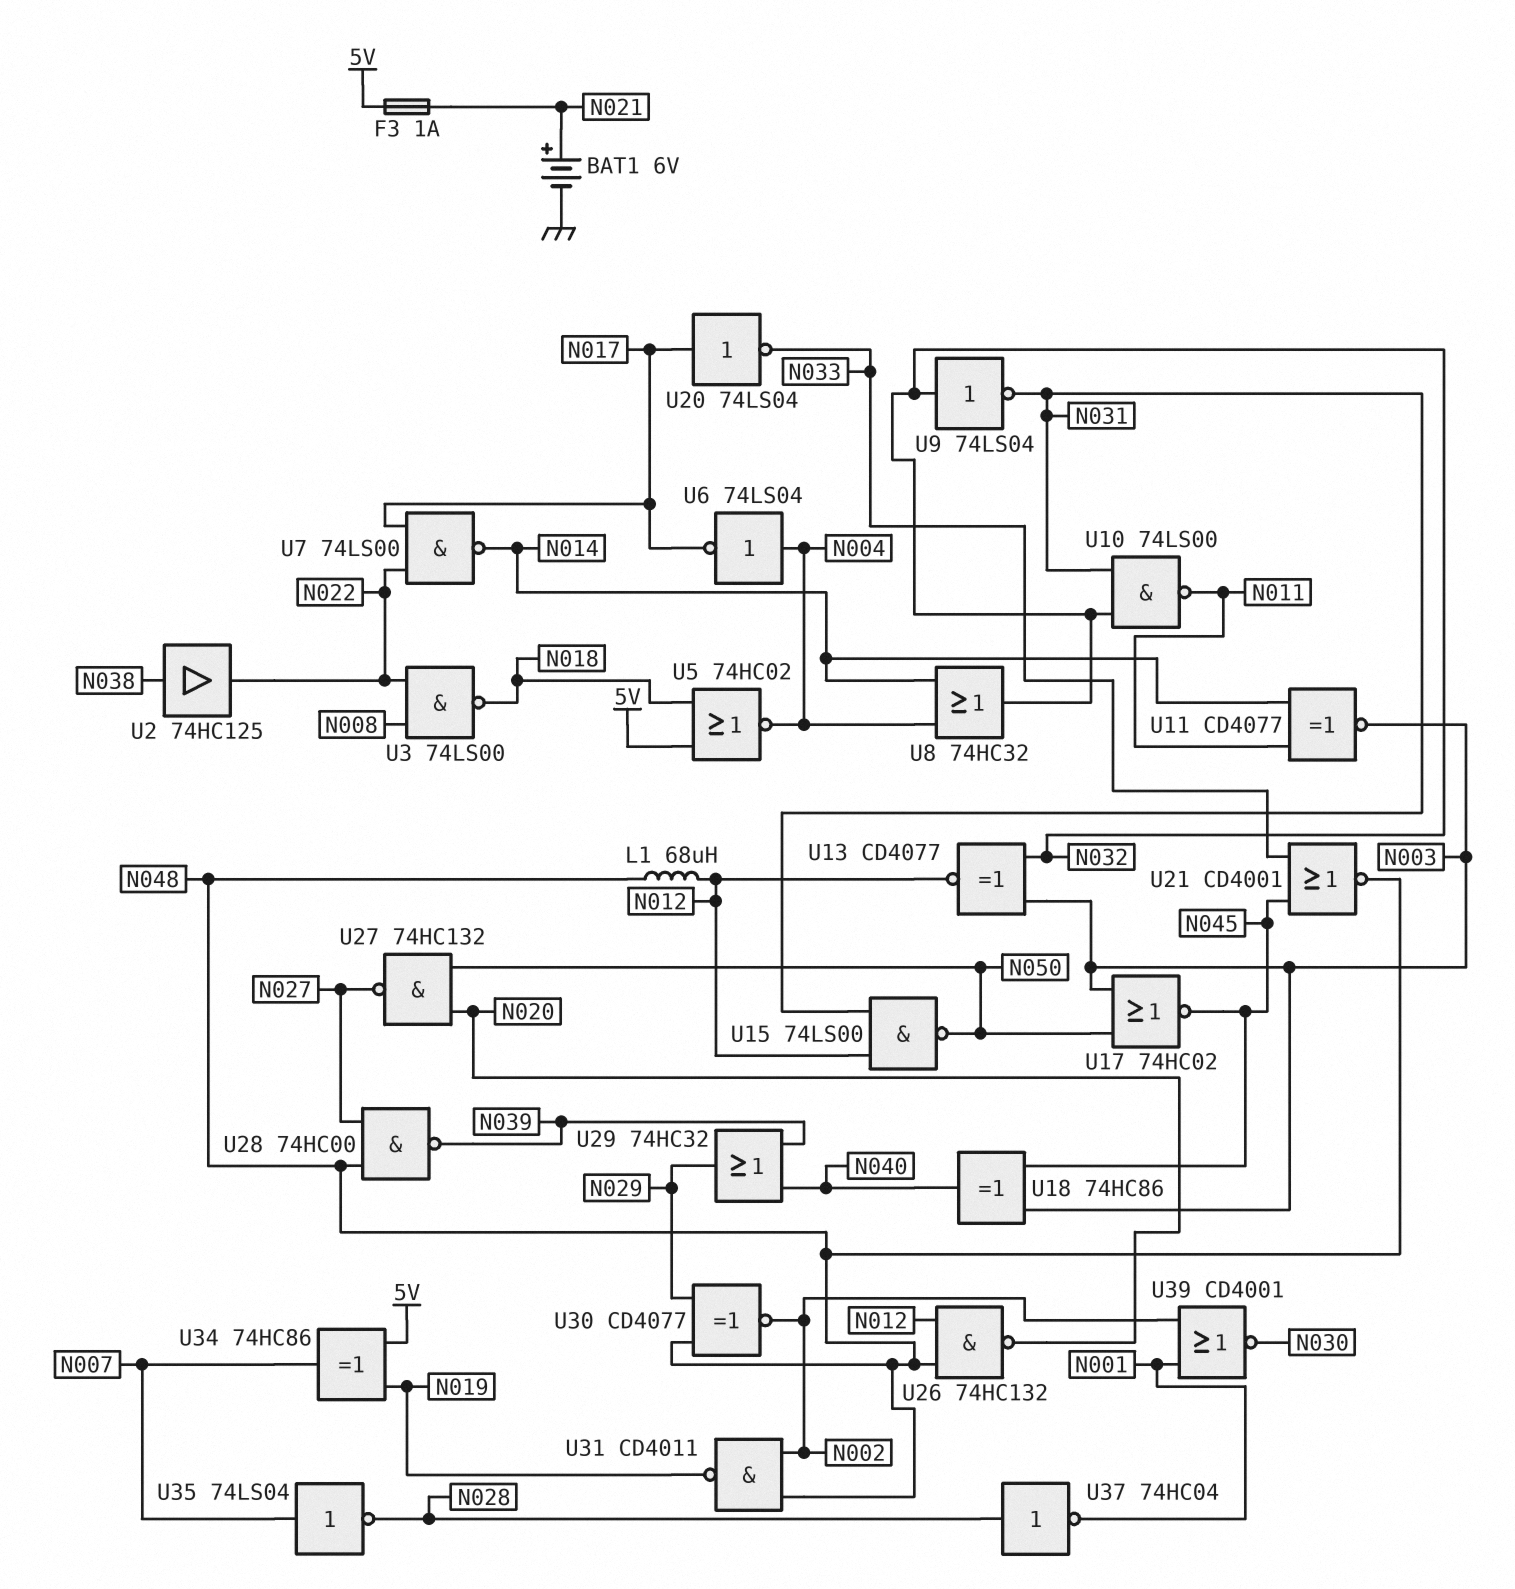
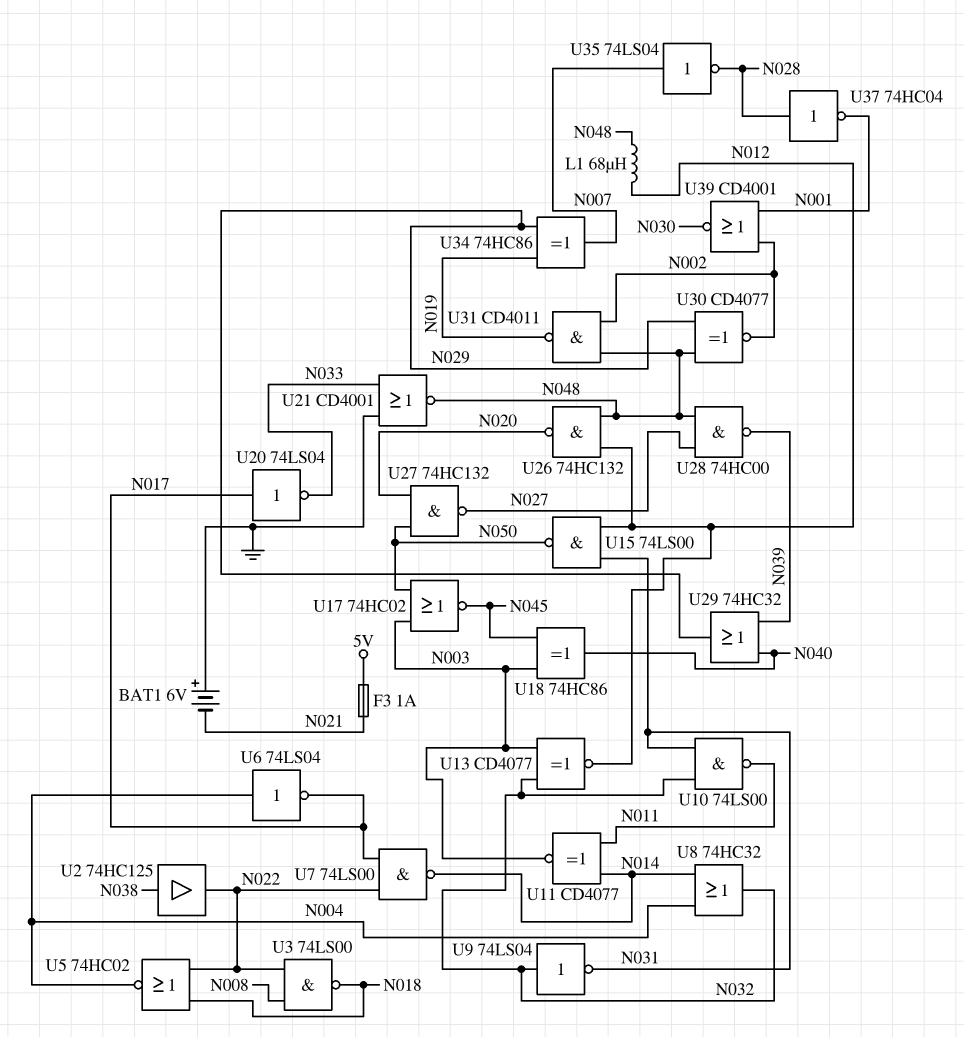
BAT1: 6V (plus N021, minus GND) -> 6V (plus GND, minus N021)
U5: NOR 74HC02 (in 5V, in N018, out N004) -> NOR 74HC02 (in N018, in N022, out N004)
U21: NOR CD4001 (in N033, in N045, out N048) -> NOR CD4001 (in GND, in N033, out N048)
U34: XOR 74HC86 (in 5V, in N019, out N007) -> XOR 74HC86 (in N019, in N029, out N007)

